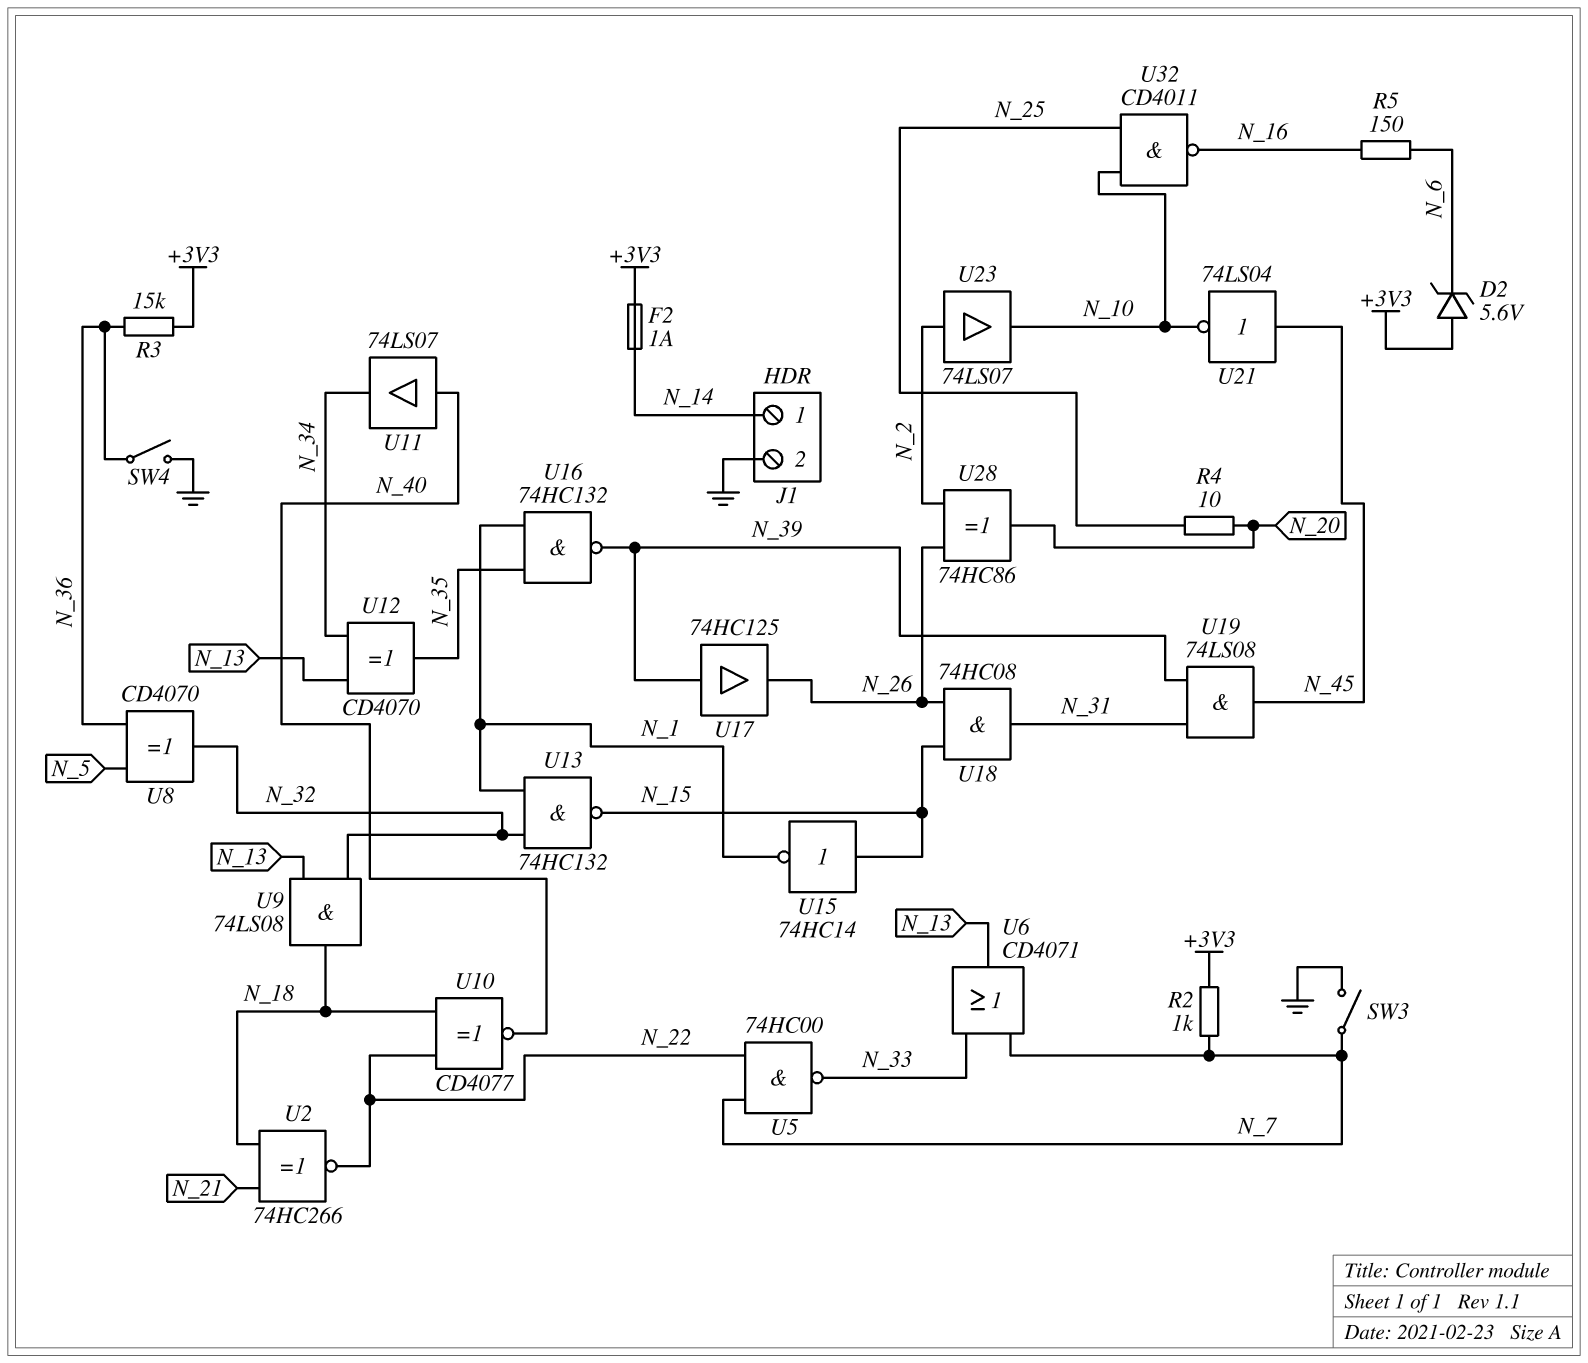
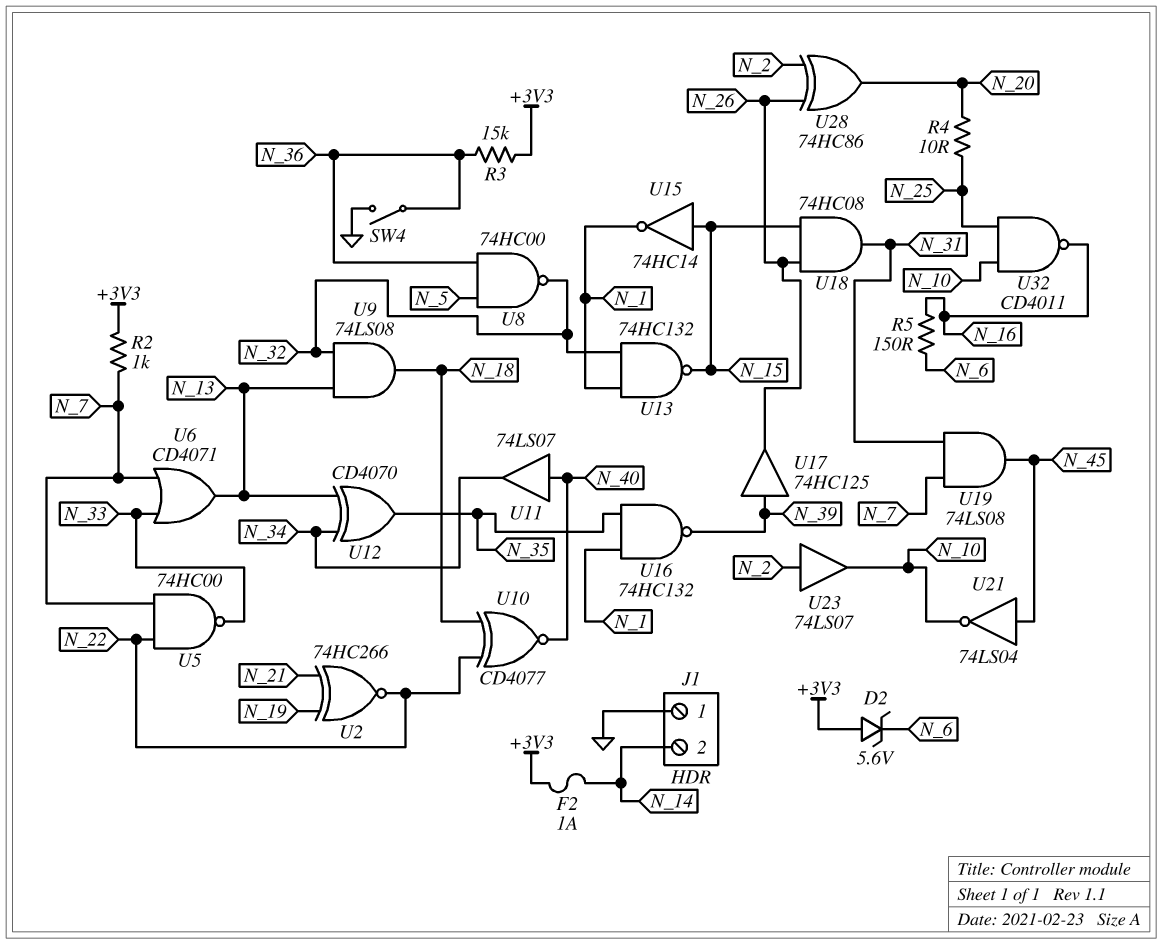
J1 pin 1: N_14 -> GND
J1 pin 2: GND -> N_14
SW3: switch (GND, N_7) -> none
U2: XNOR 74HC266 (in N_18, in N_21, out N_22) -> XNOR 74HC266 (in N_19, in N_21, out N_22)
U8: XOR CD4070 (in N_5, in N_36, out N_32) -> NAND 74HC00 (in N_5, in N_36, out N_32)
U19: AND 74LS08 (in N_31, in N_39, out N_45) -> AND 74LS08 (in N_7, in N_31, out N_45)

